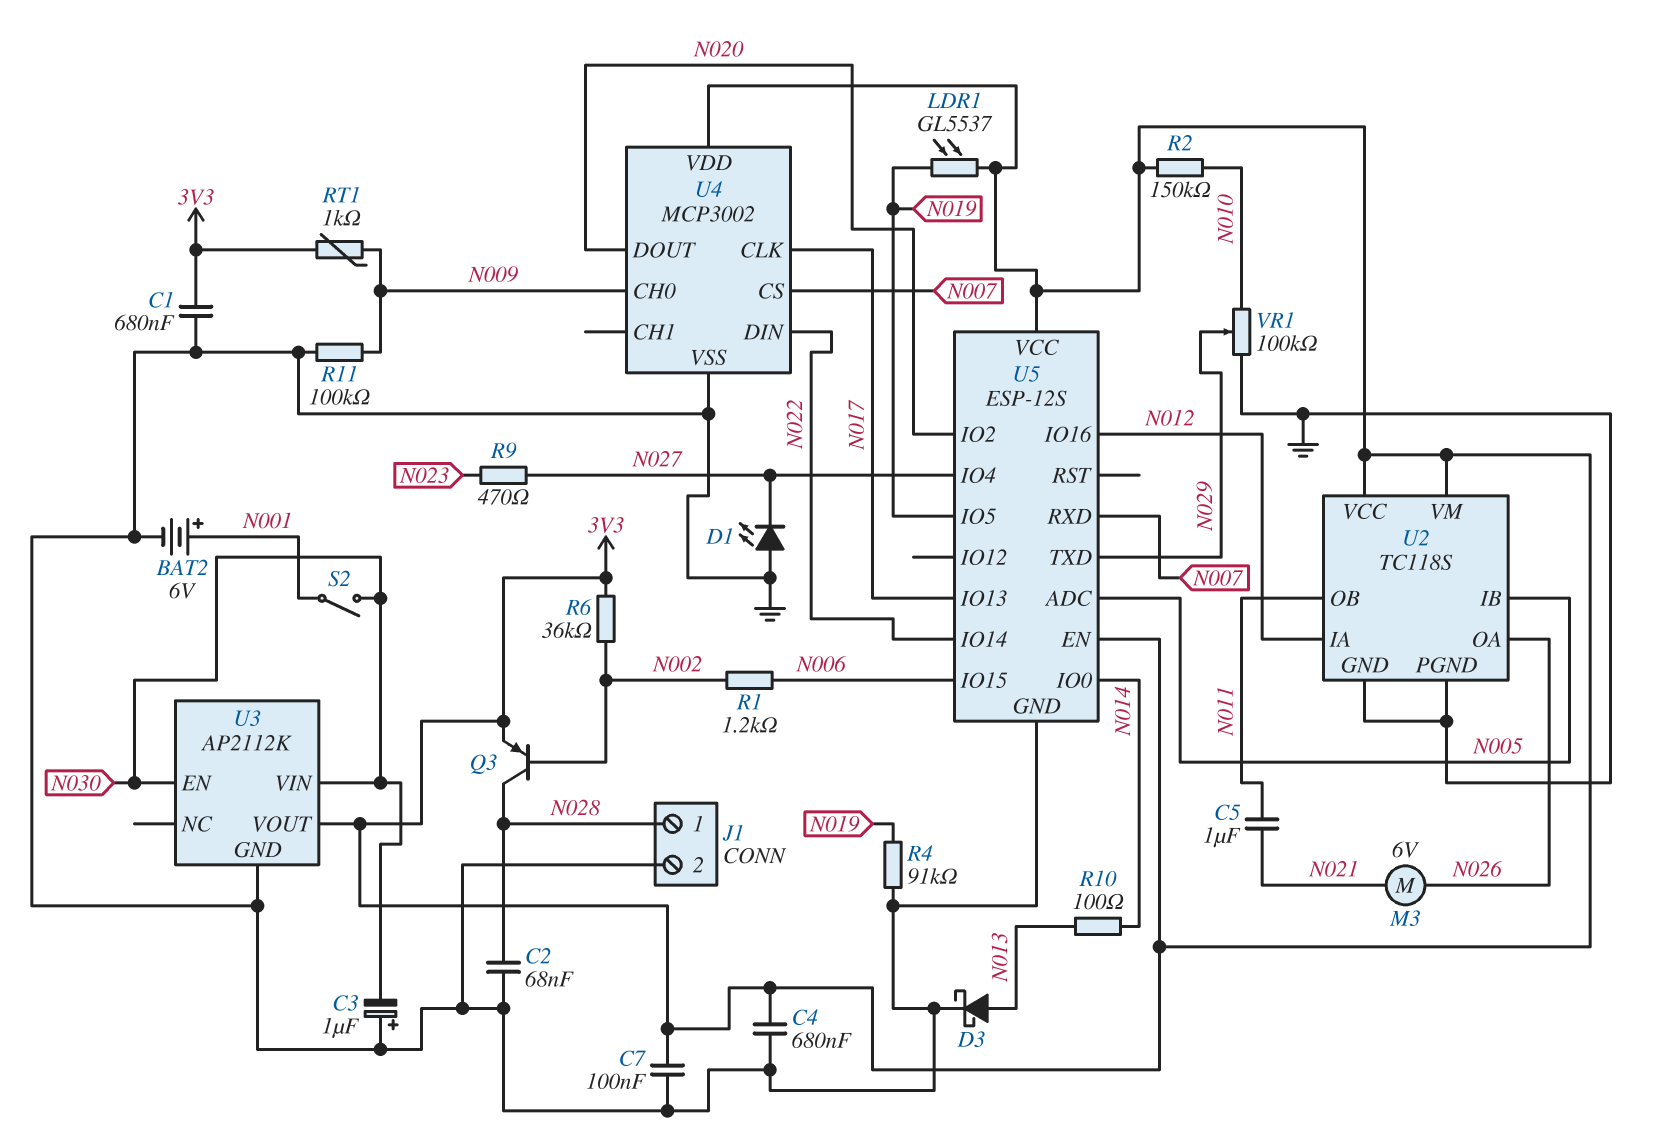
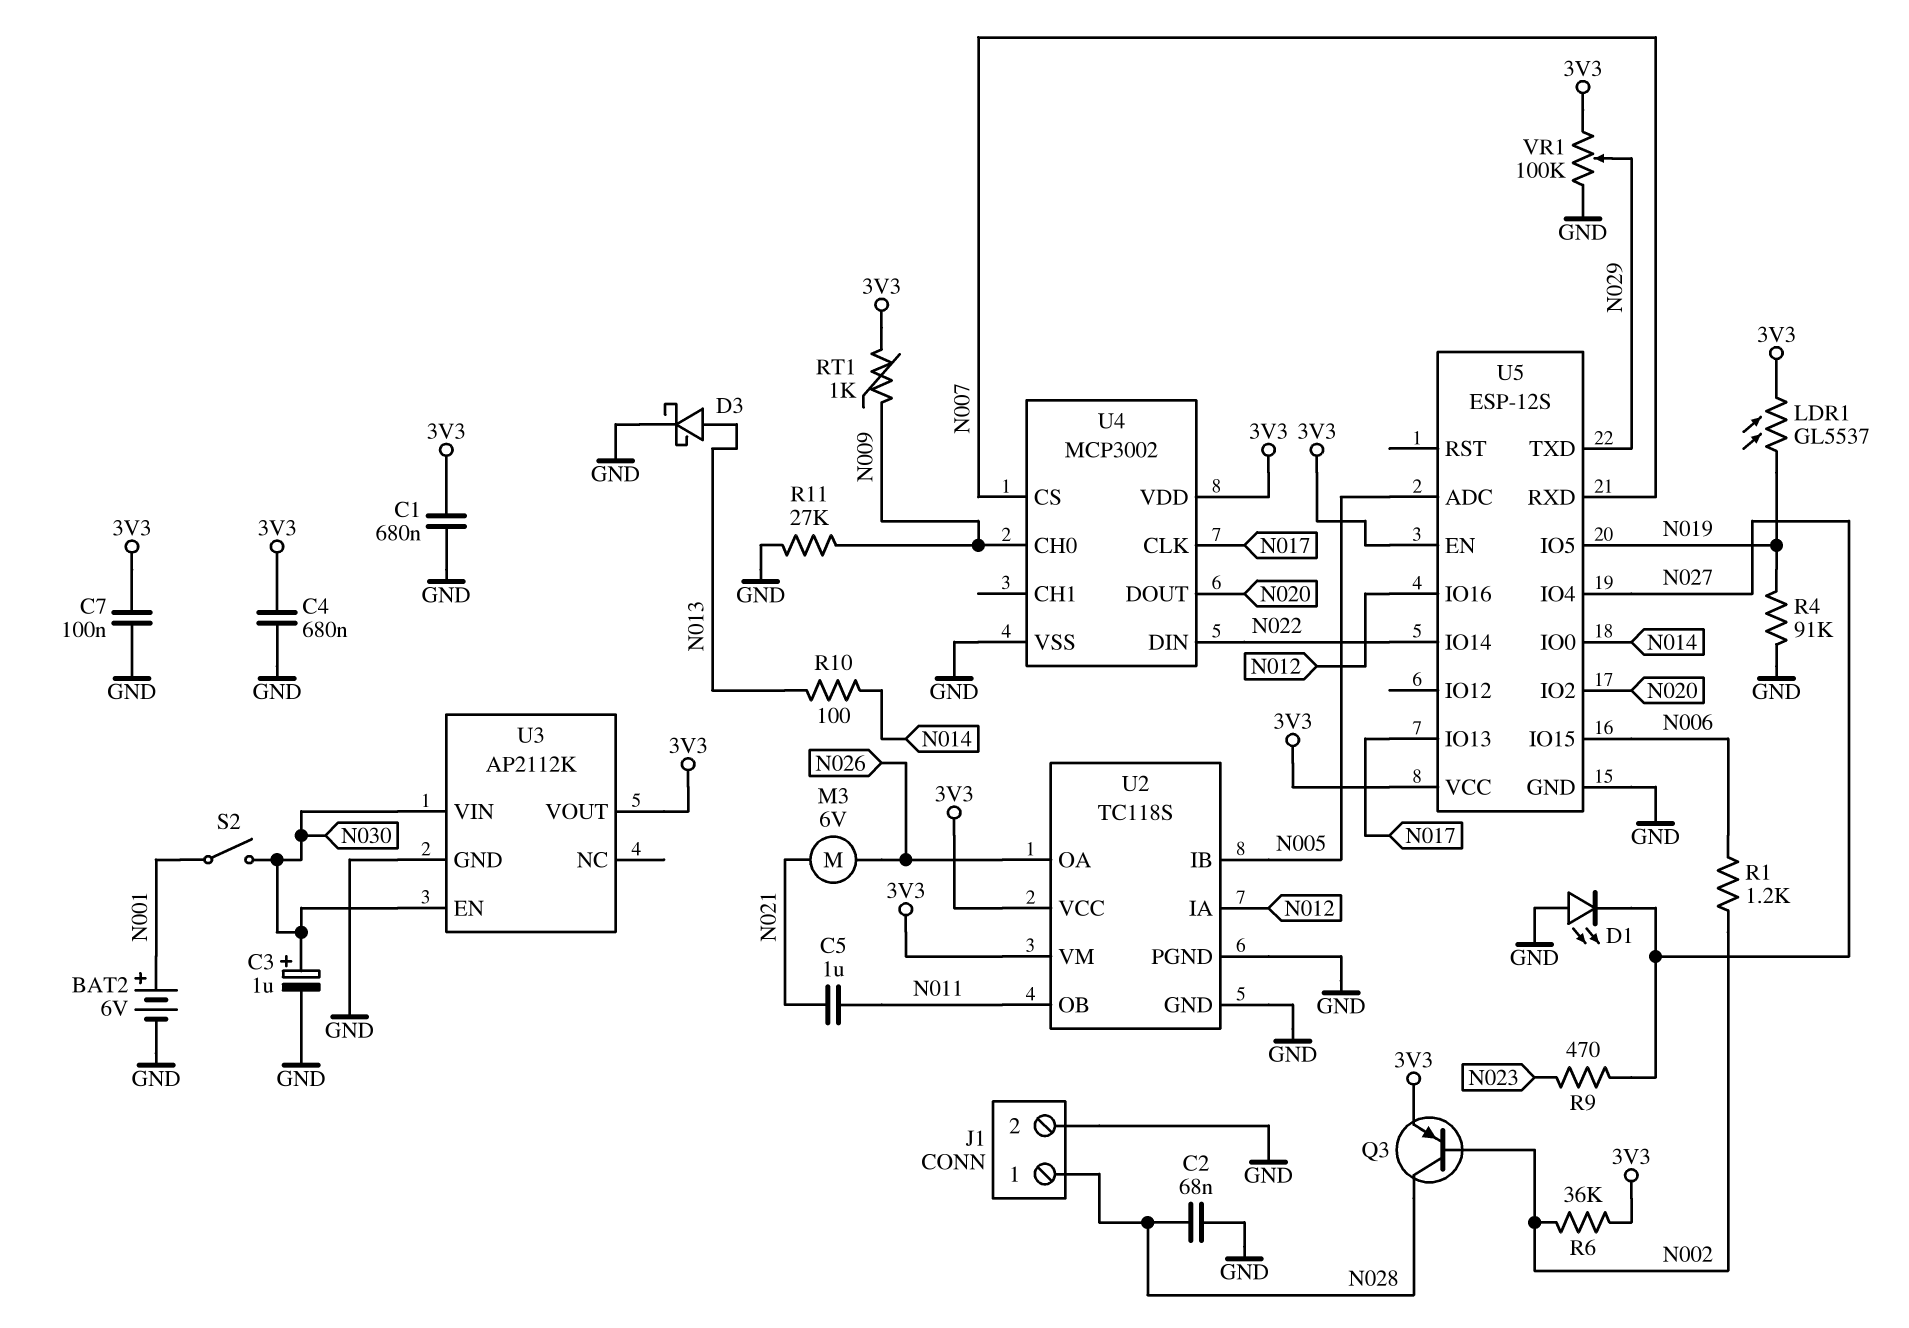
C3: 1uF (plus GND, minus N030) -> 1uF (plus N030, minus GND)
R2: 150k (3V3, N010) -> none
R11: 100k (GND, N009) -> 27k (GND, N009)
VR1: 100k (GND, N010, wiper N029) -> 100k (3V3, GND, wiper N029)

